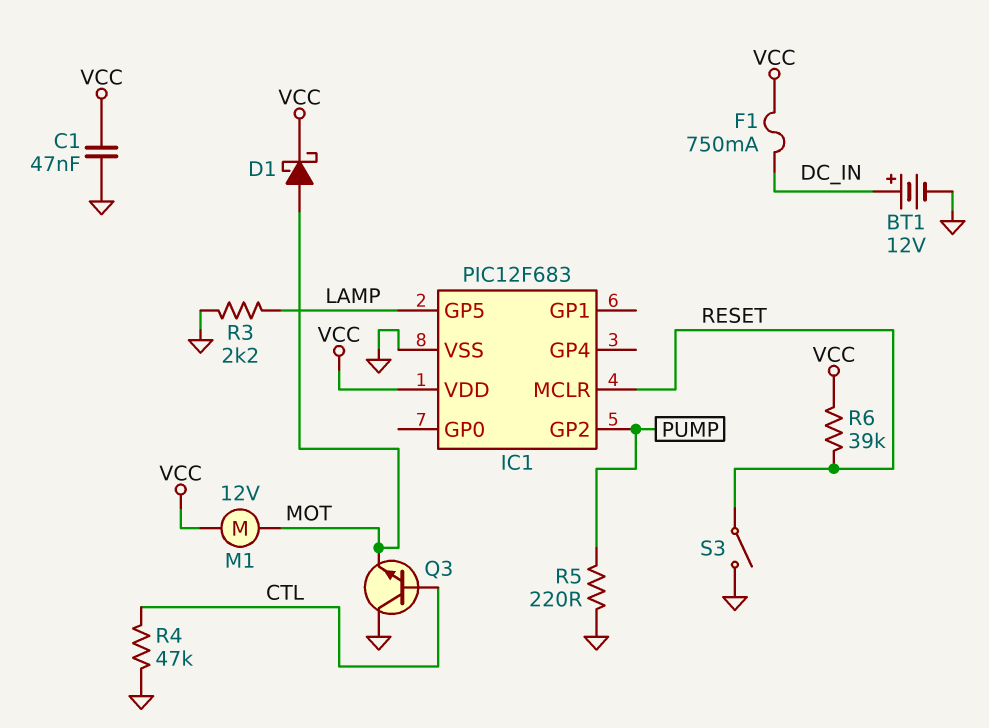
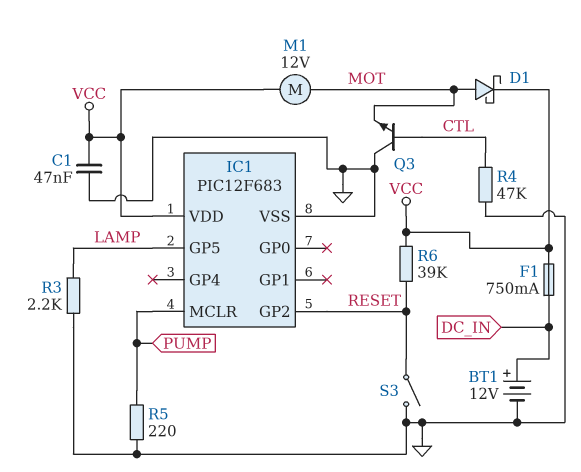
IC1 pin GP2: PUMP -> RESET
IC1 pin MCLR: RESET -> PUMP

